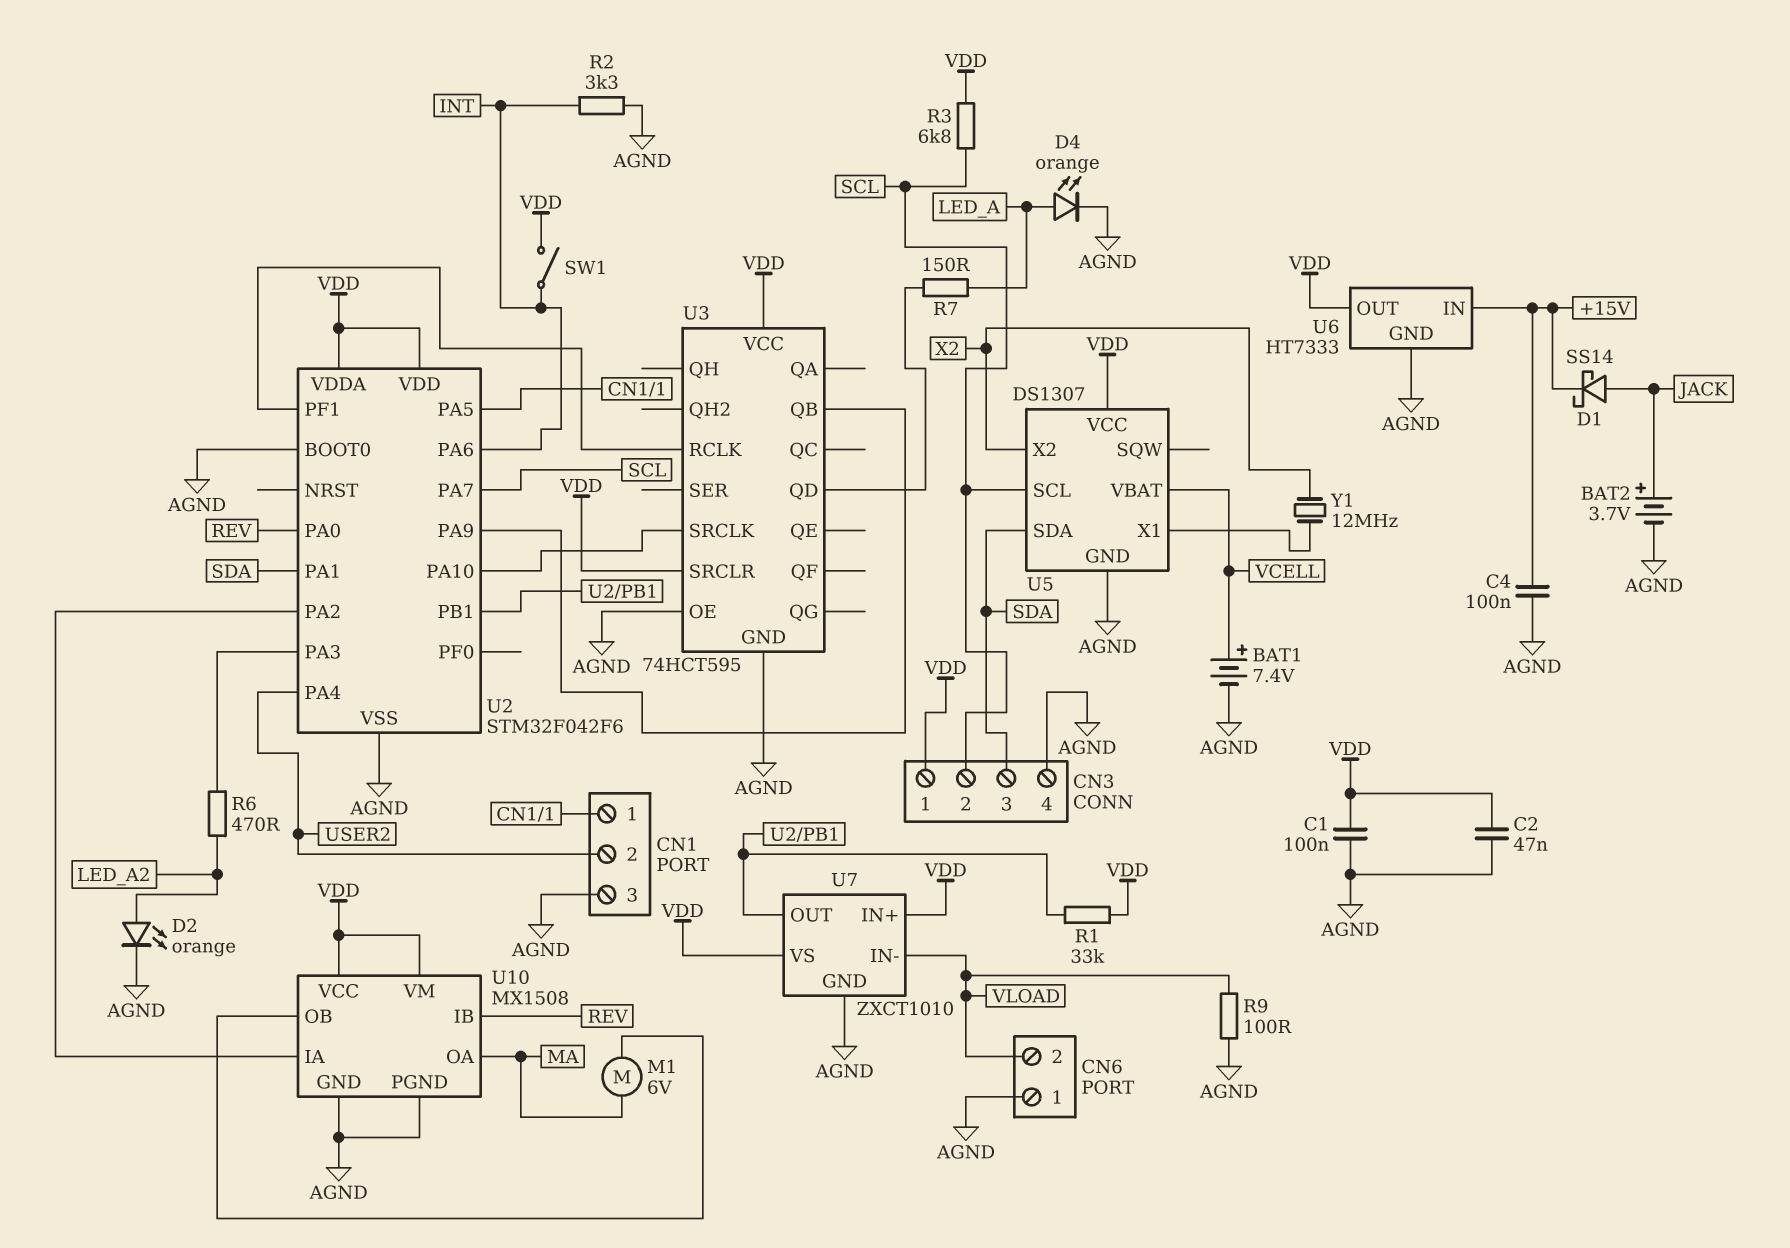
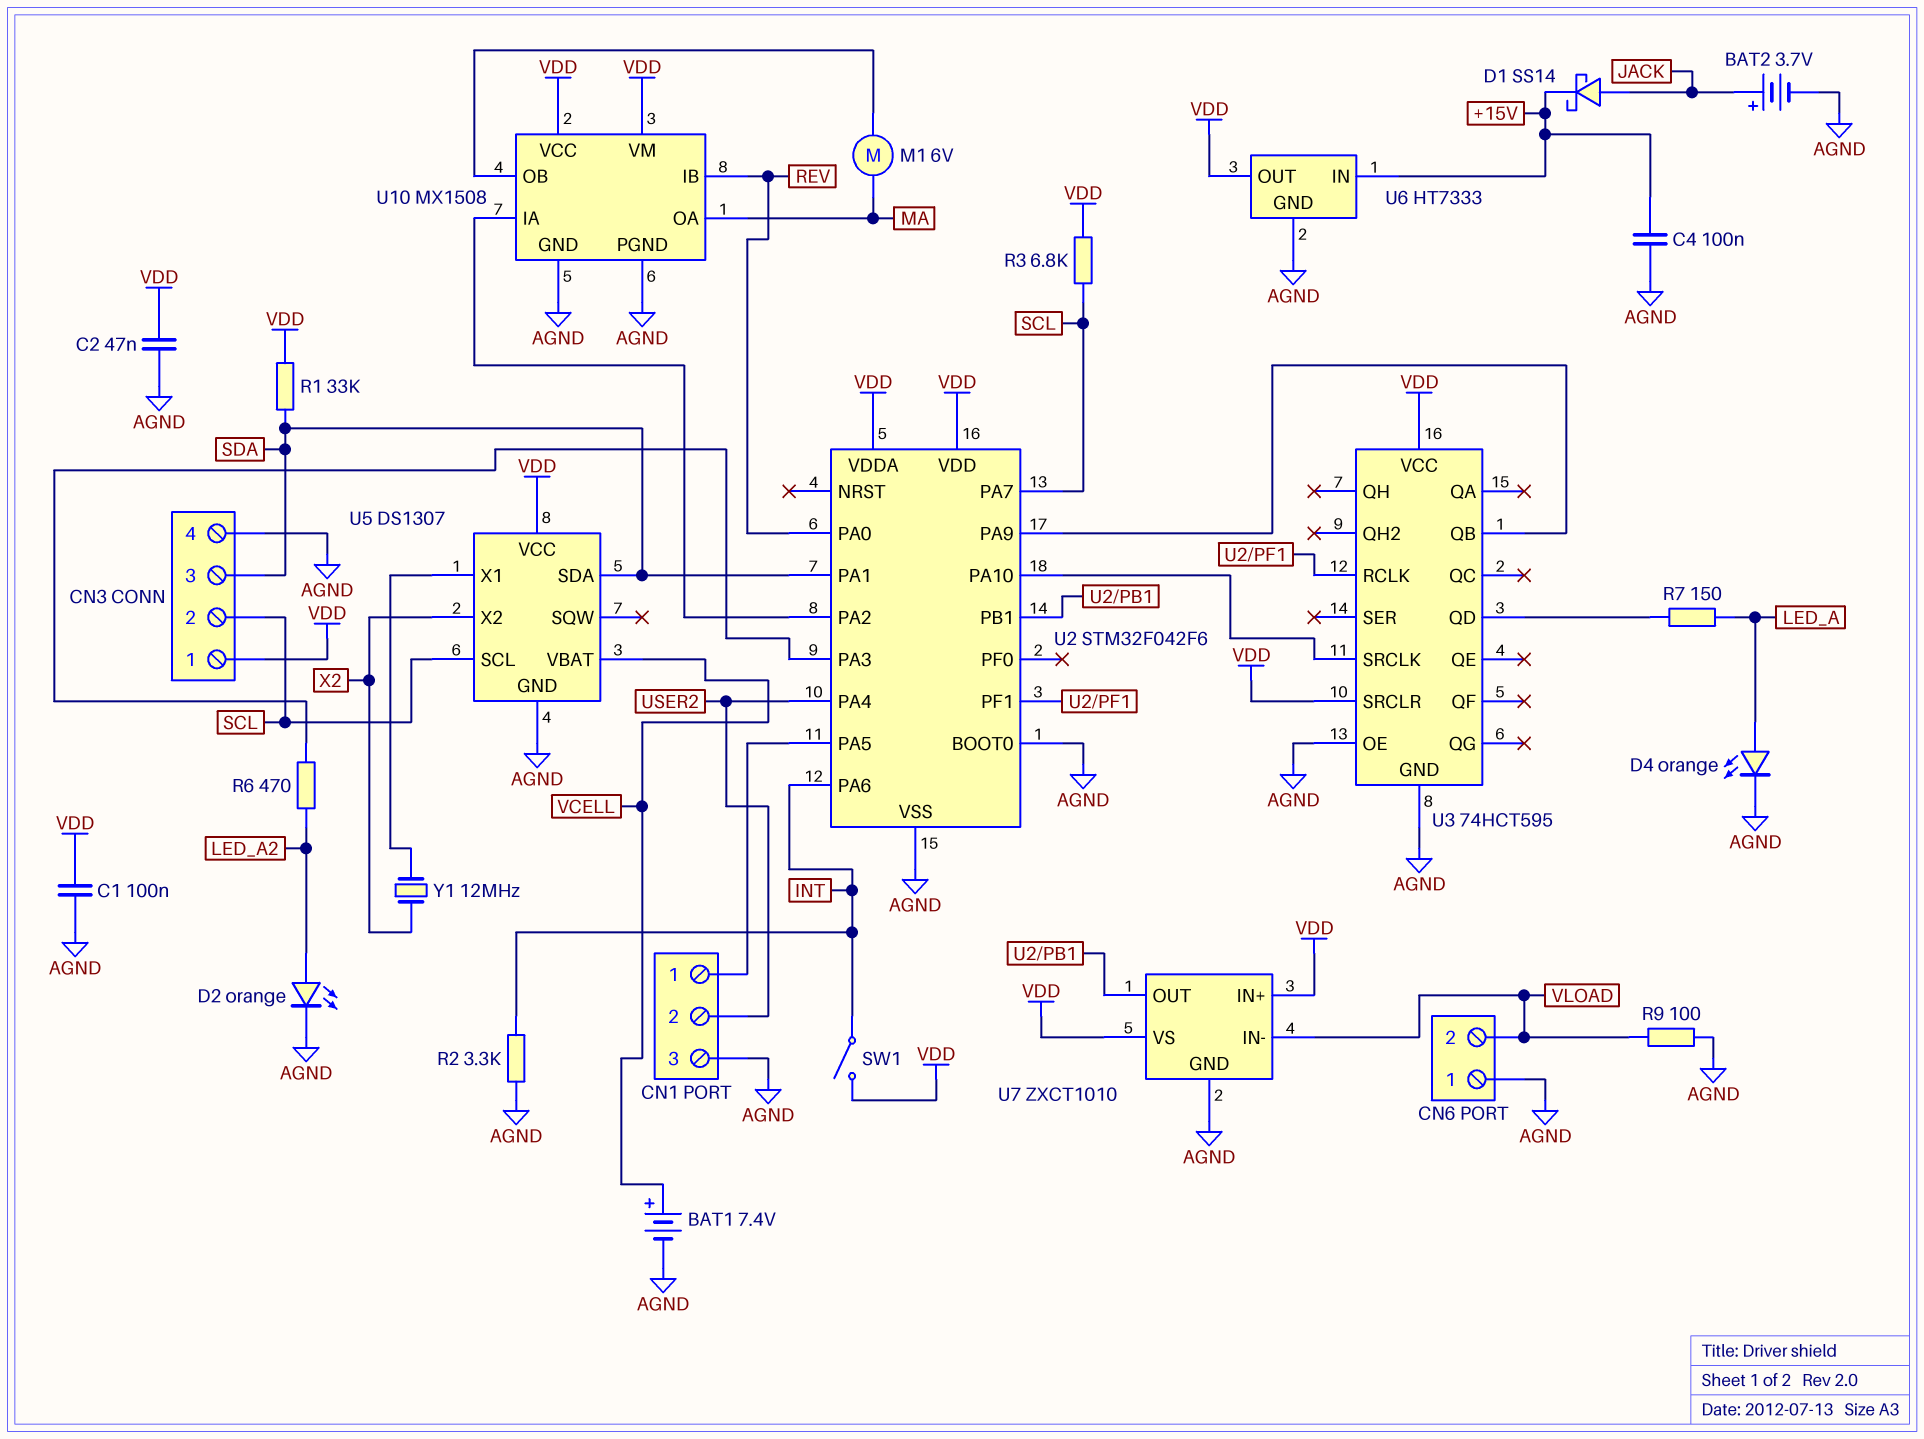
R1: 33k (U2/PB1, VDD) -> 33k (SDA, VDD)

